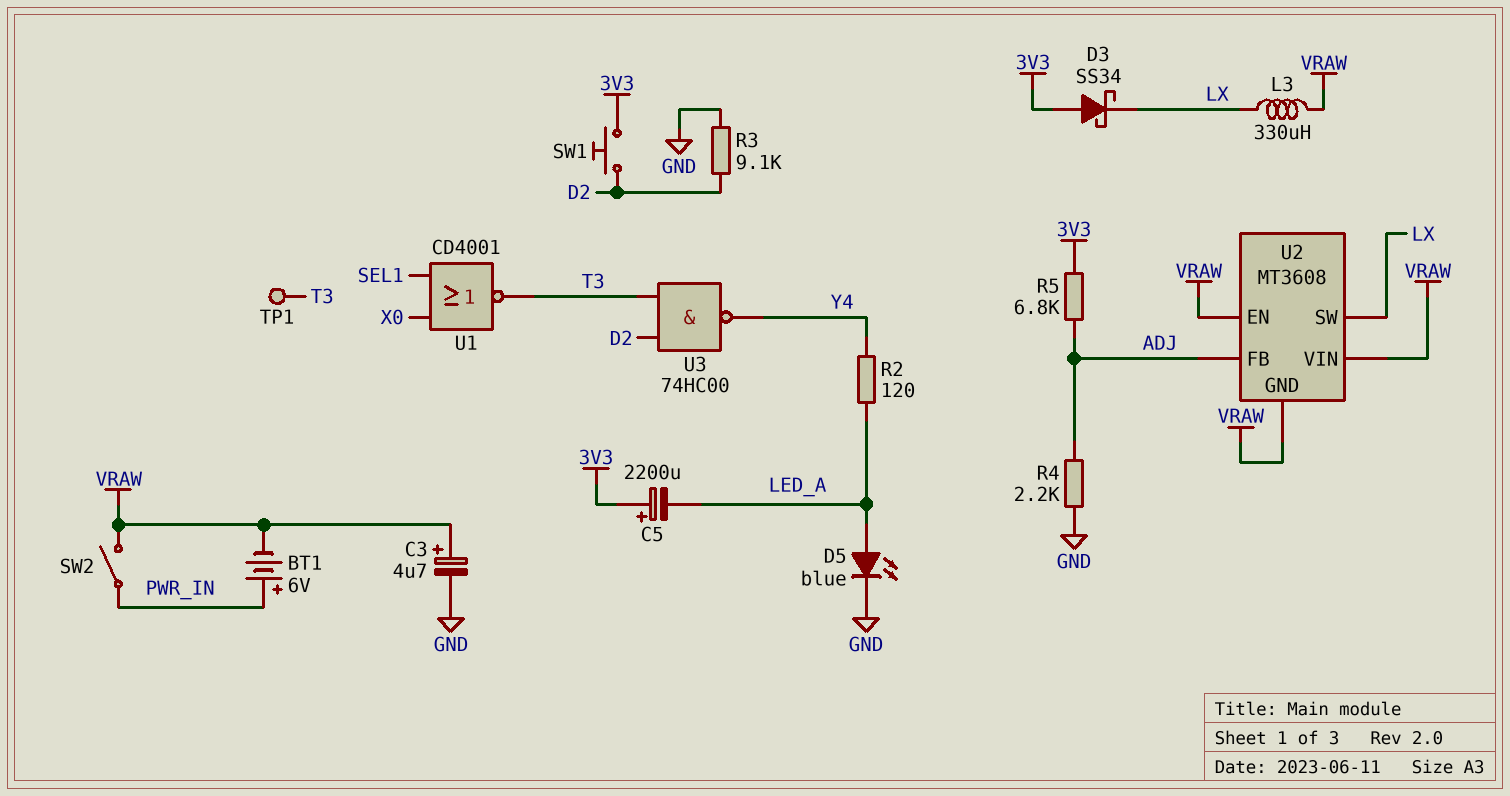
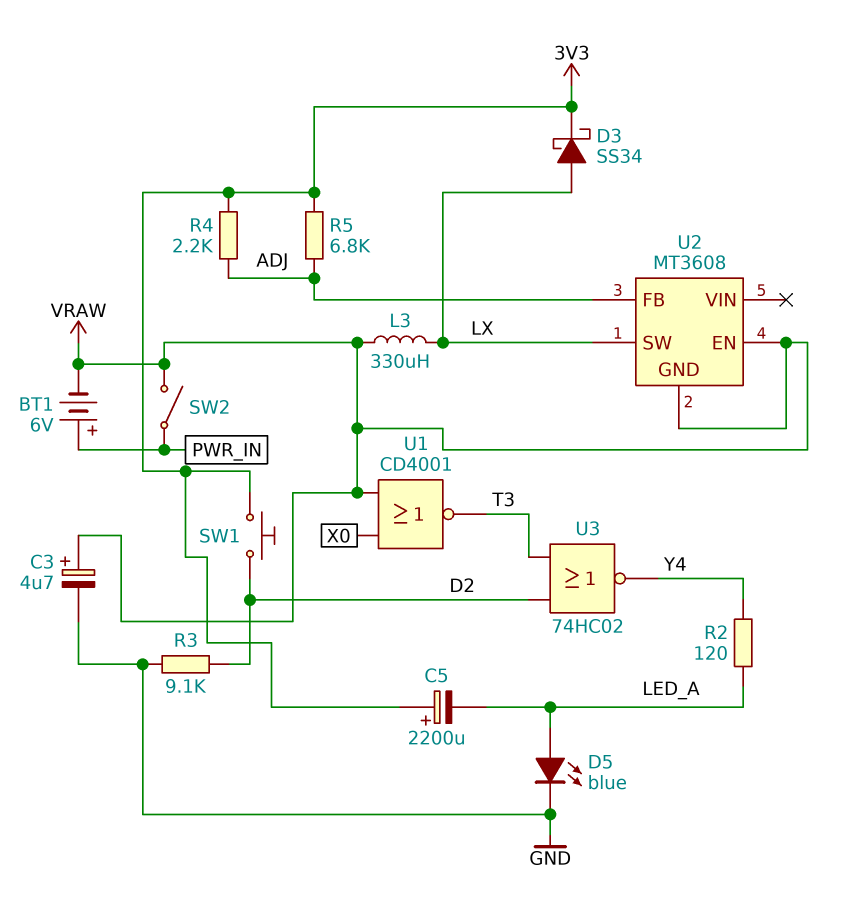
D3: schottky SS34 (A 3V3, K LX) -> schottky SS34 (A LX, K 3V3)
R4: 2.2k (ADJ, GND) -> 2.2k (3V3, ADJ)
TP1: test point (T3) -> none
U1: NOR CD4001 (in SEL1, in X0, out T3) -> NOR CD4001 (in VRAW, in X0, out T3)
U2 pin VIN: VRAW -> none
U3: NAND 74HC00 (in D2, in T3, out Y4) -> NOR 74HC02 (in D2, in T3, out Y4)

